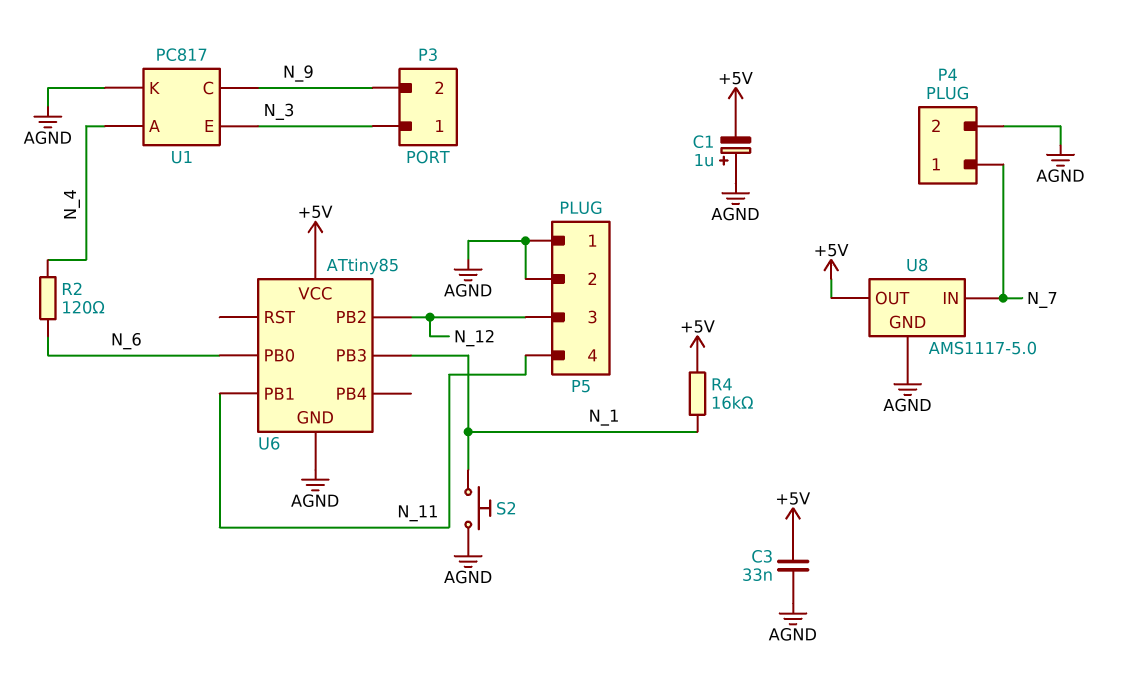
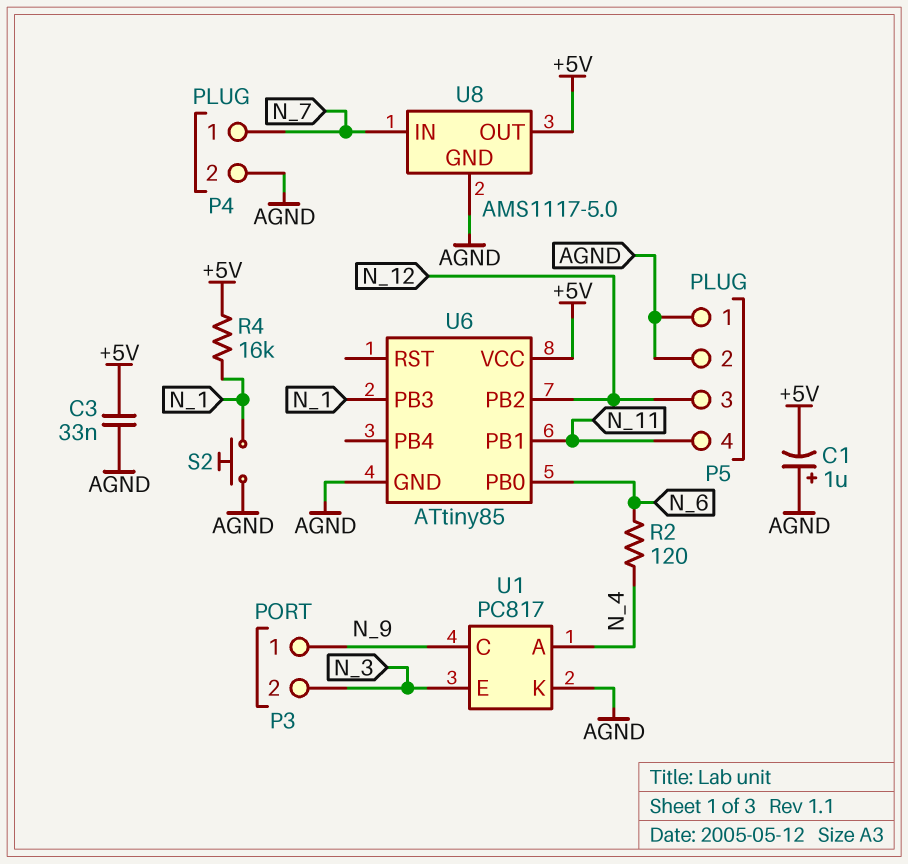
P3 pin 1: N_3 -> N_9
P3 pin 2: N_9 -> N_3

